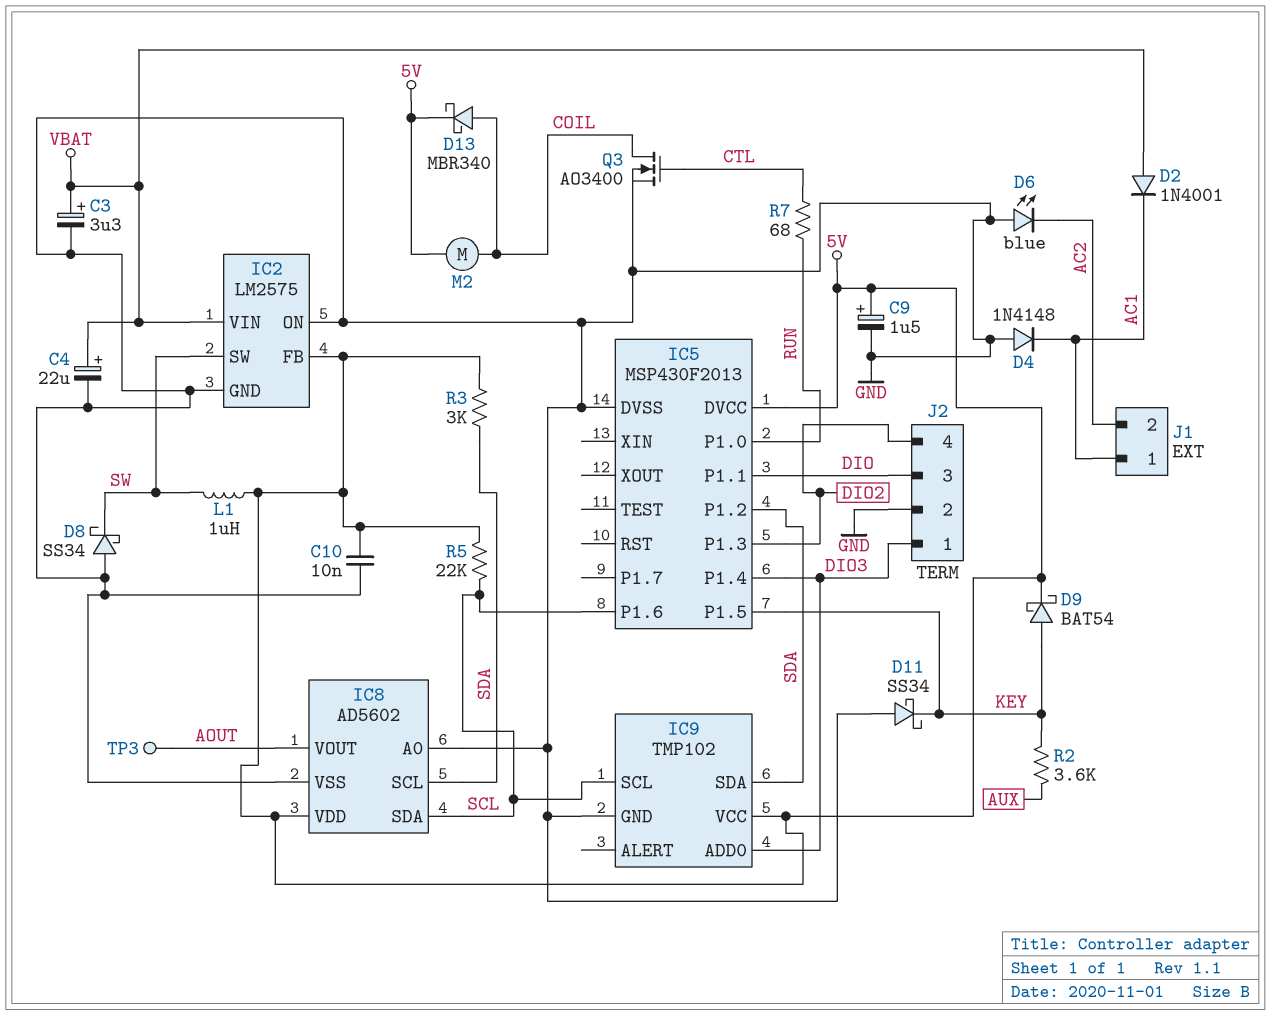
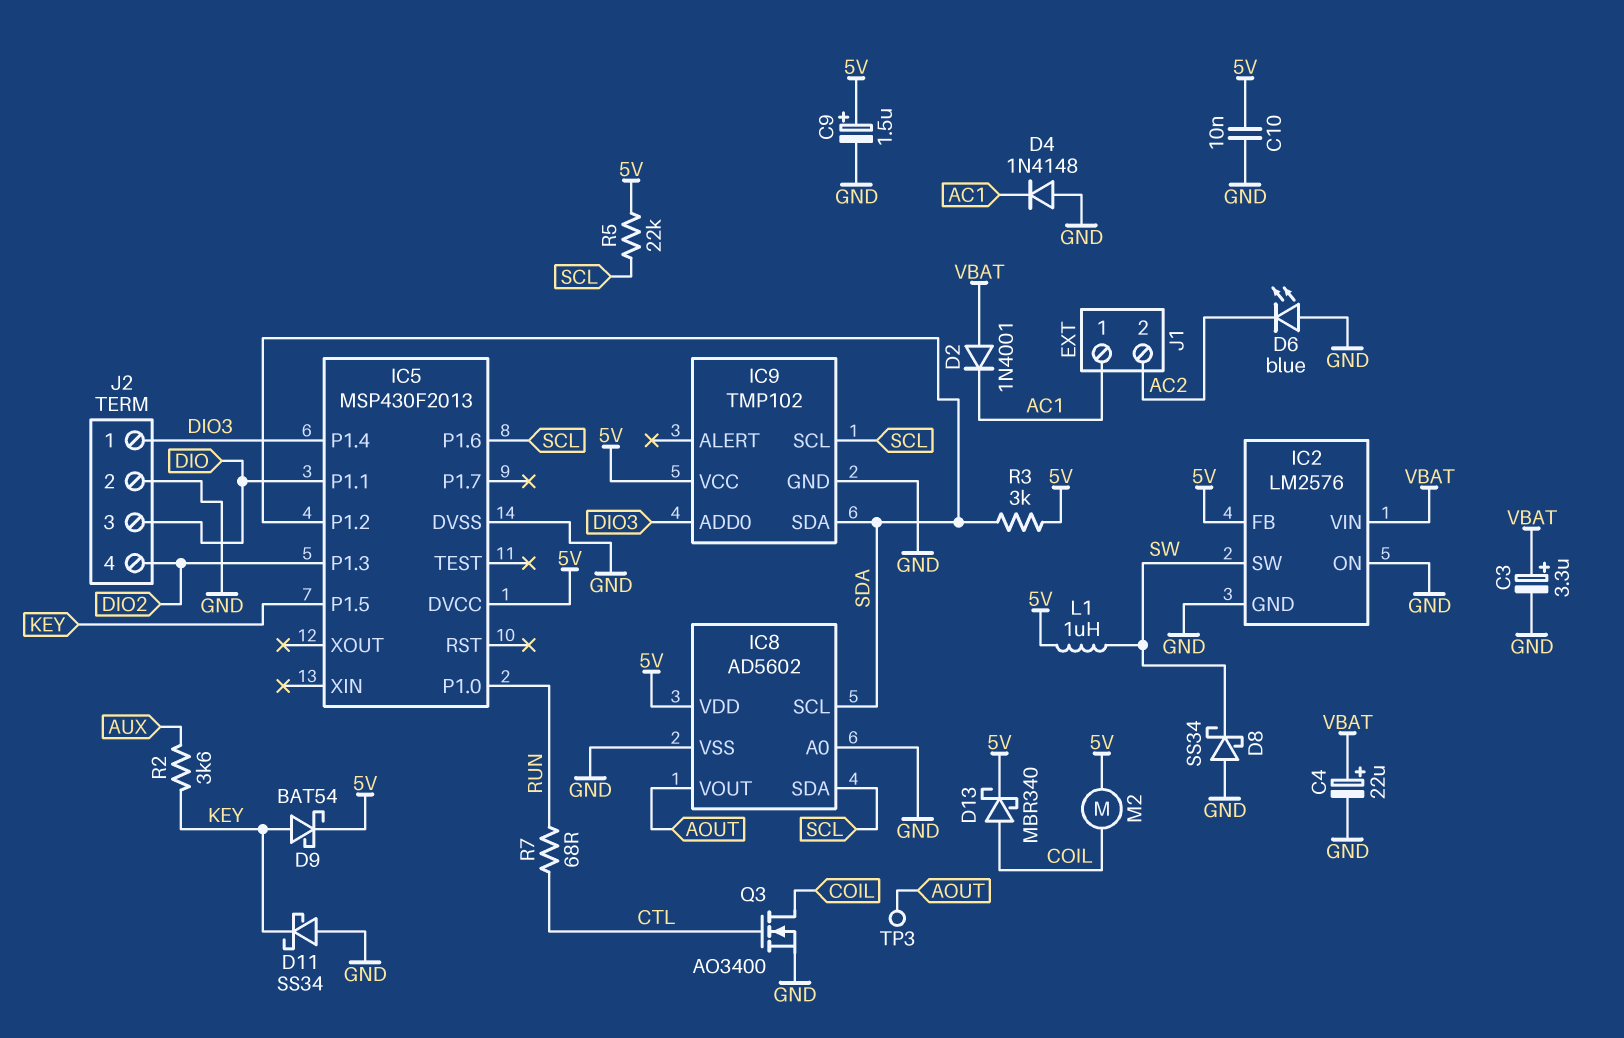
IC2: LM2575 -> LM2576

